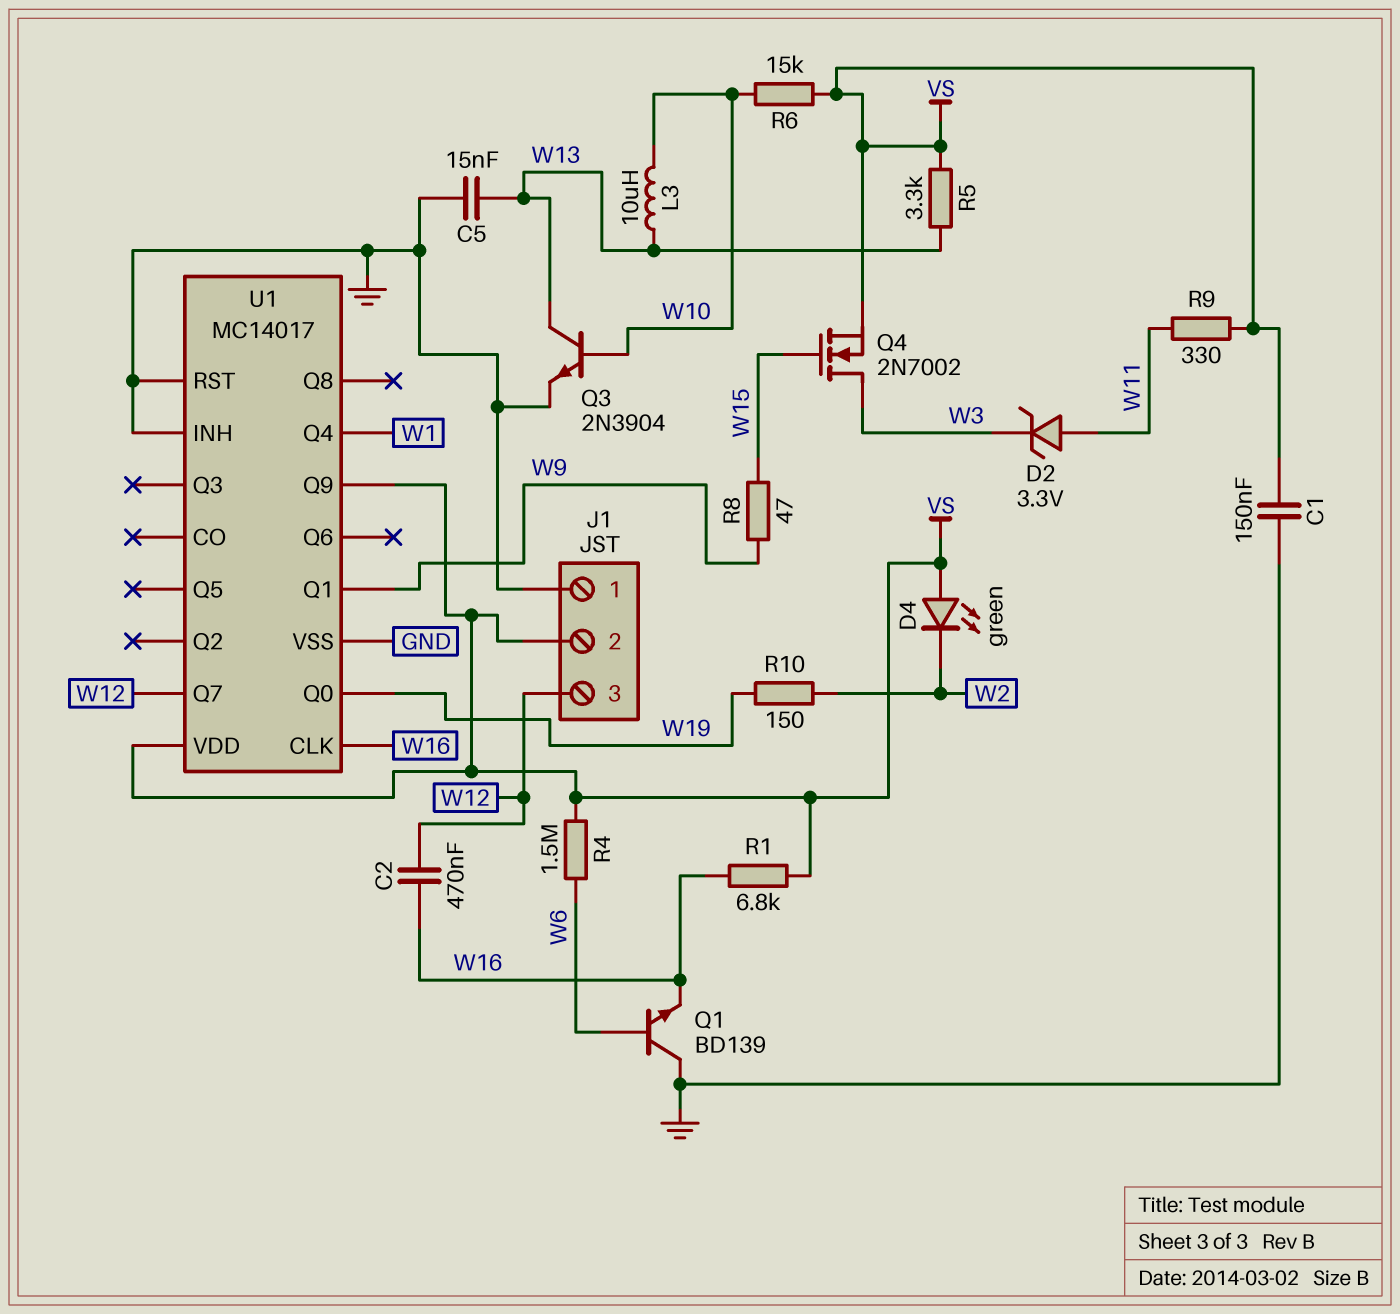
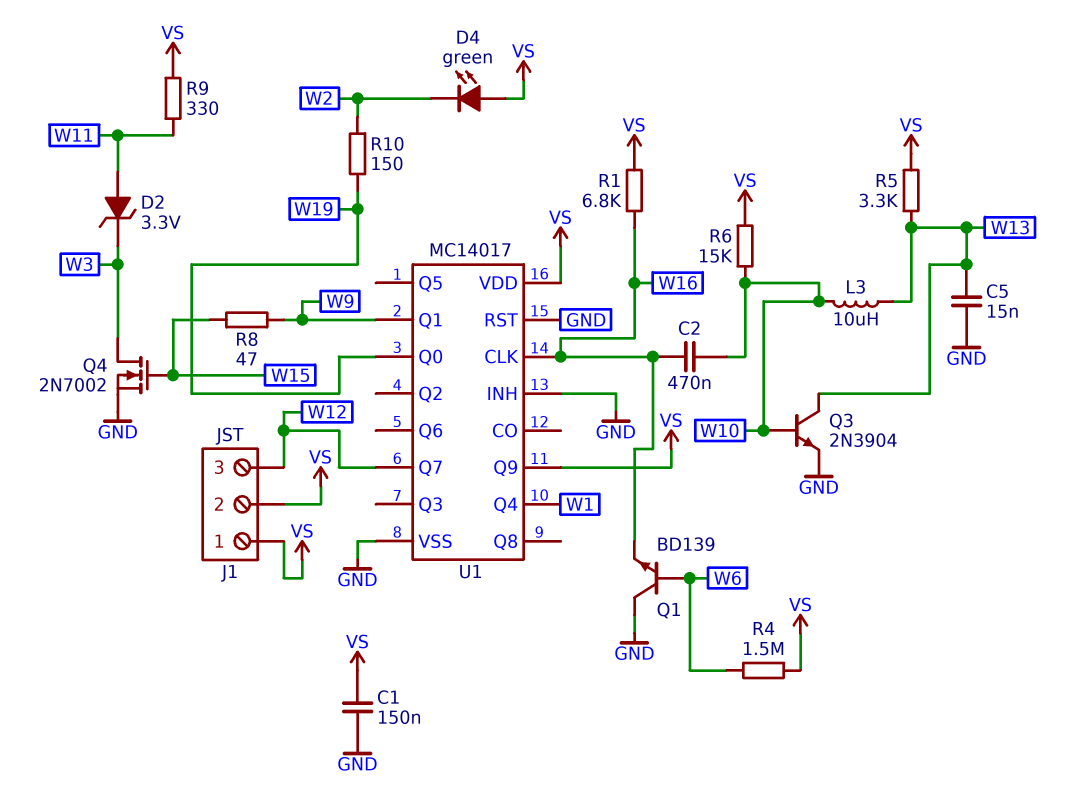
C2: 470nF (W12, W16) -> 470nF (W10, W16)
J1 pin 1: GND -> VS
Q4: NMOS 2N7002 (G W15, D W3, S VS) -> NMOS 2N7002 (G W15, D W3, S GND)

